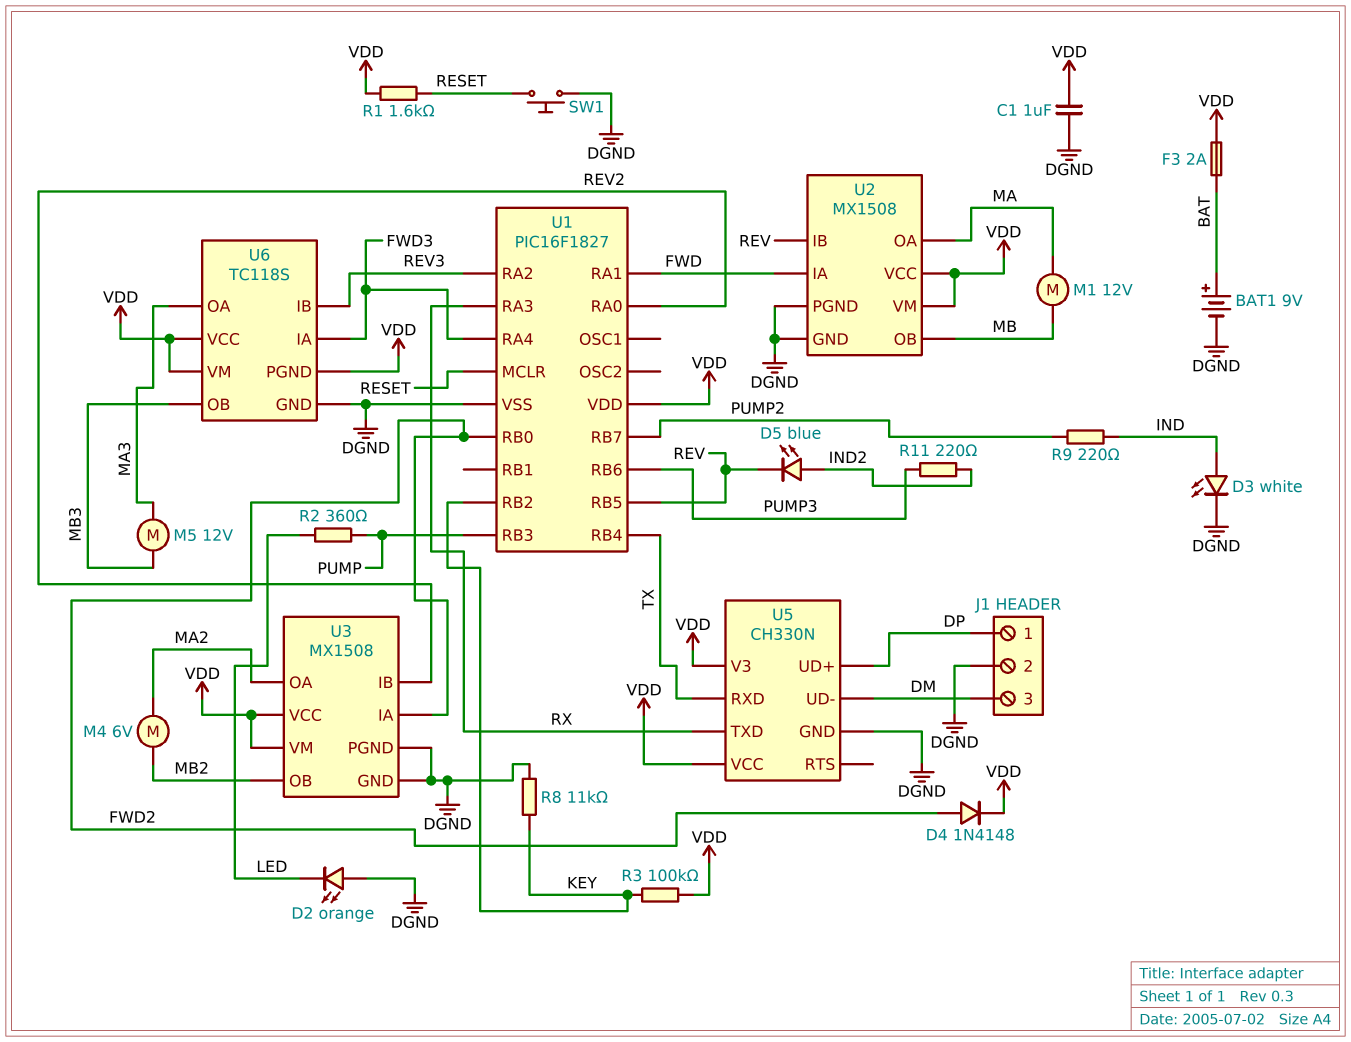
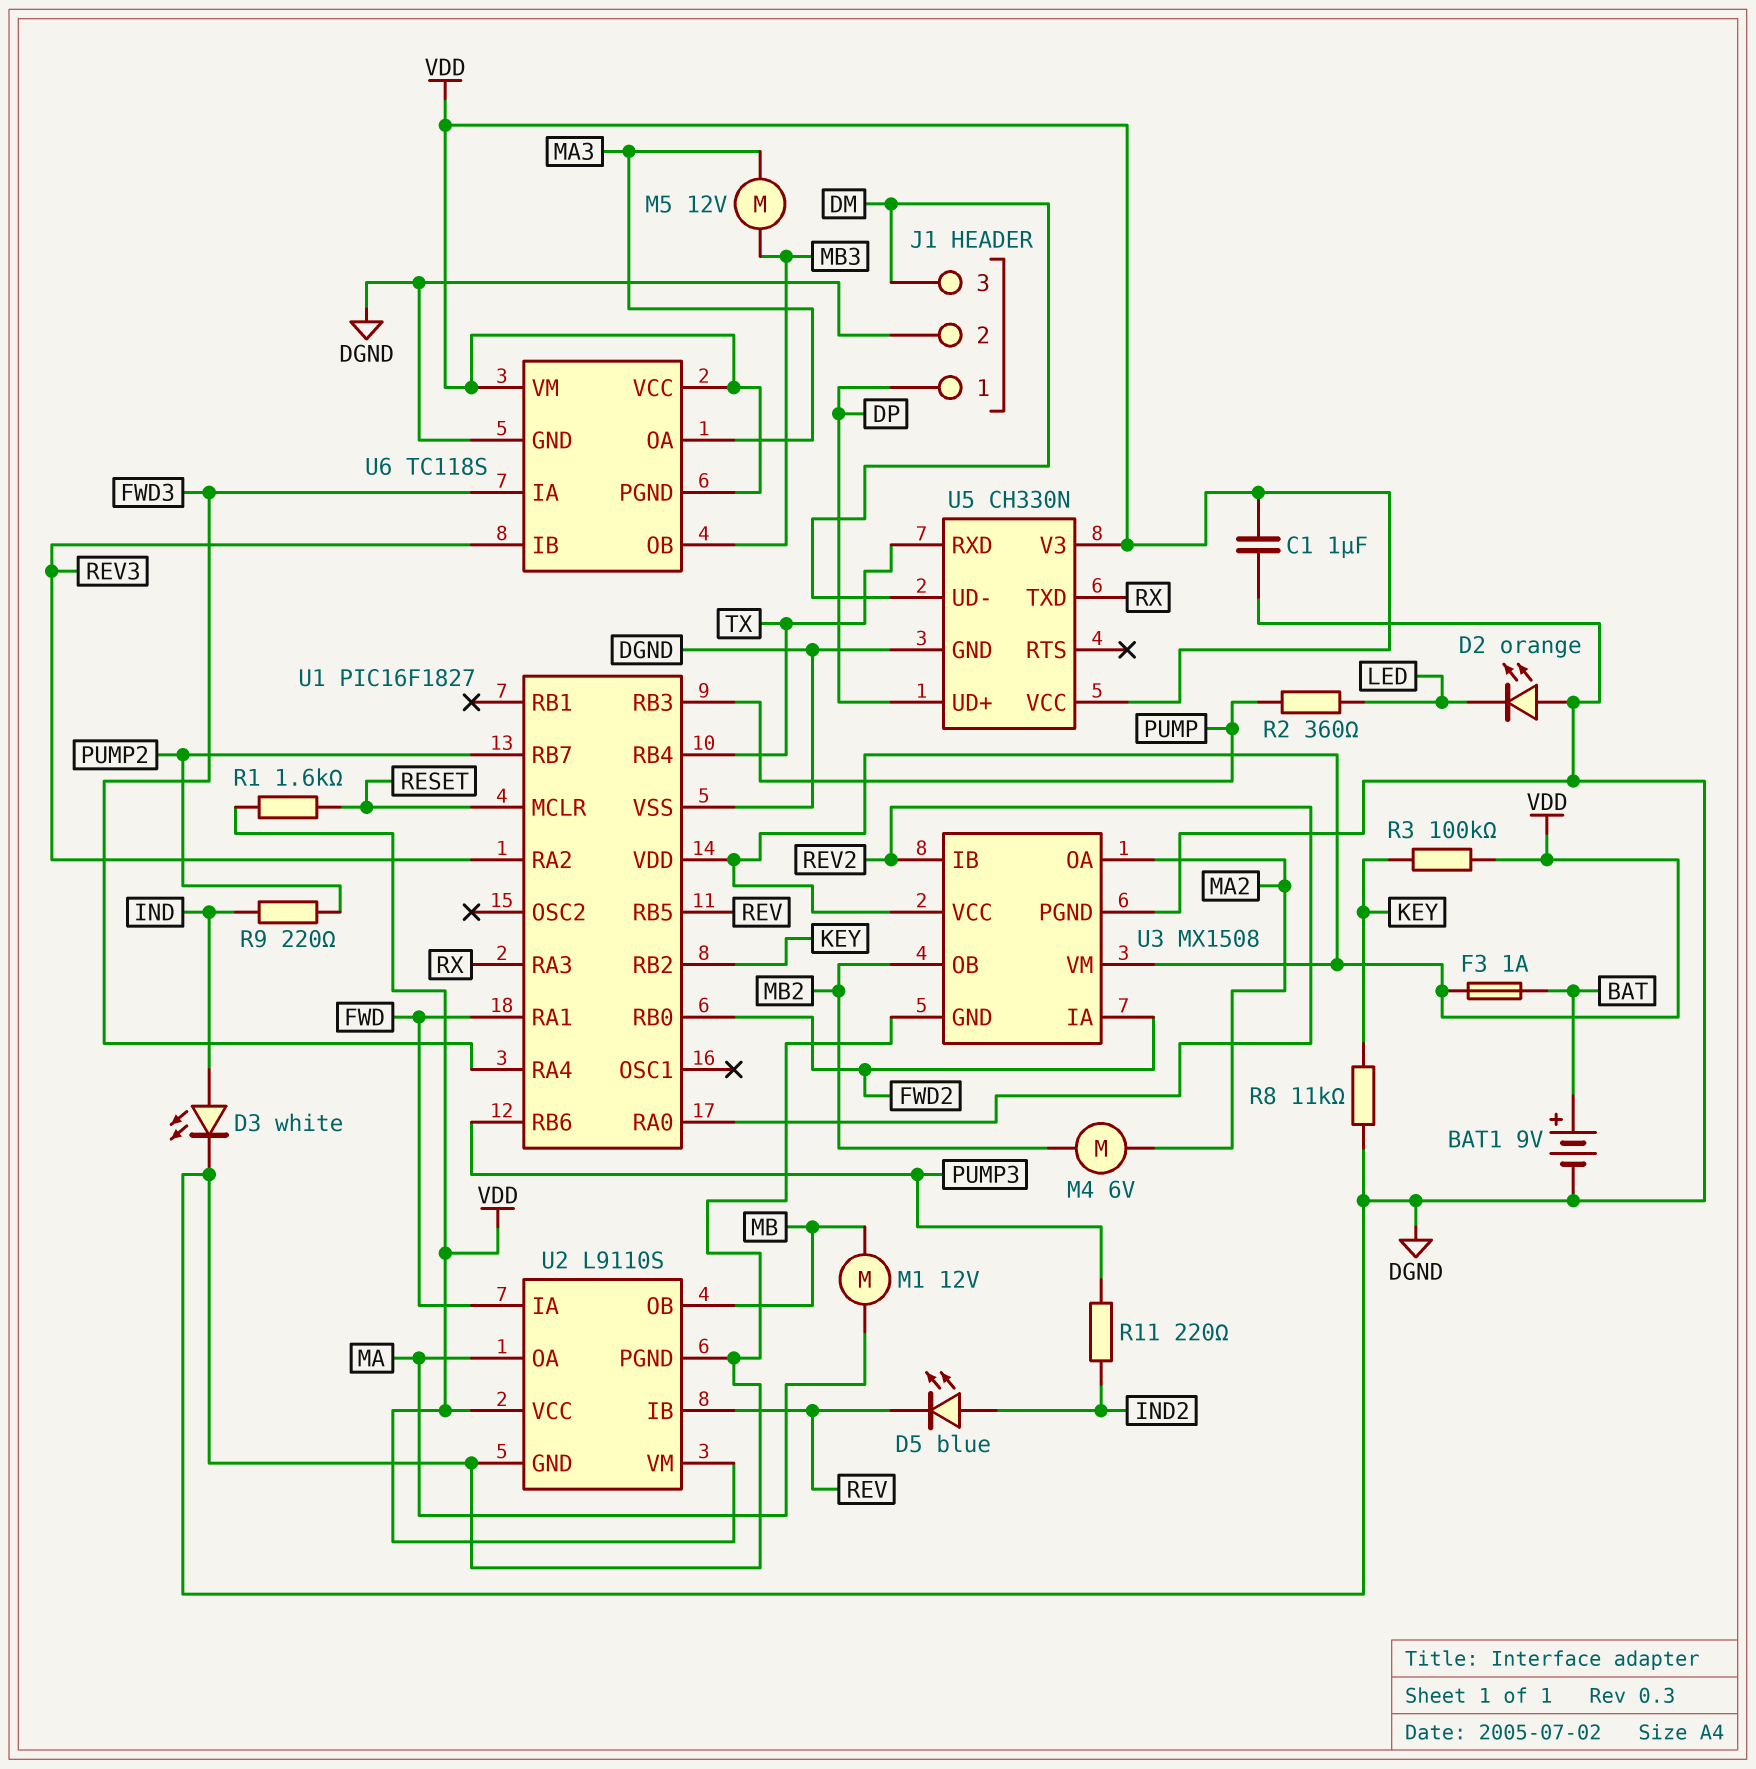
D4: diode 1N4148 (A FWD2, K VDD) -> none
F3: 2A (BAT, VDD) -> 1A (BAT, VDD)
SW1: button (DGND, RESET) -> none
U2: MX1508 -> L9110S

